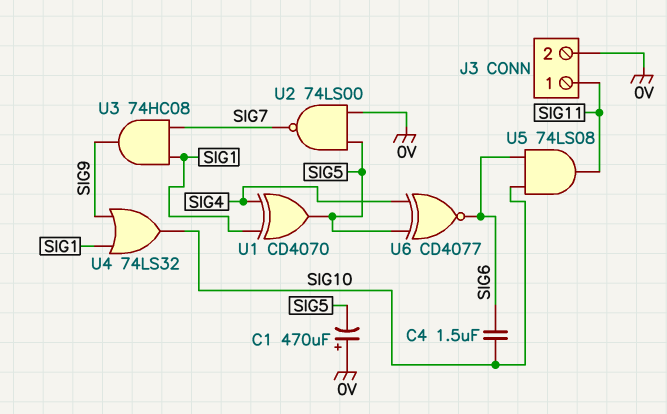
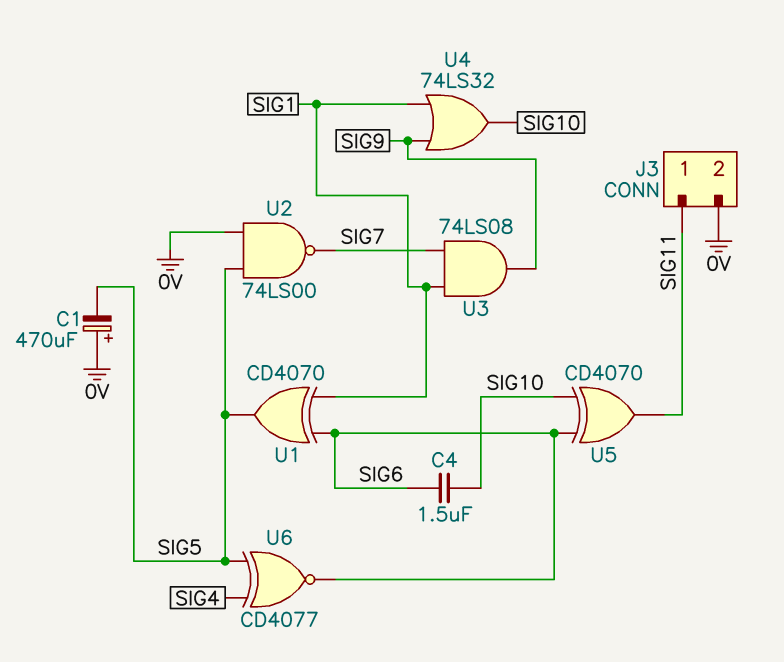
U1: XOR CD4070 (in SIG1, in SIG4, out SIG5) -> XOR CD4070 (in SIG1, in SIG6, out SIG5)
U3: AND 74HC08 (in SIG1, in SIG7, out SIG9) -> AND 74LS08 (in SIG1, in SIG7, out SIG9)
U5: AND 74LS08 (in SIG6, in SIG10, out SIG11) -> XOR CD4070 (in SIG6, in SIG10, out SIG11)

